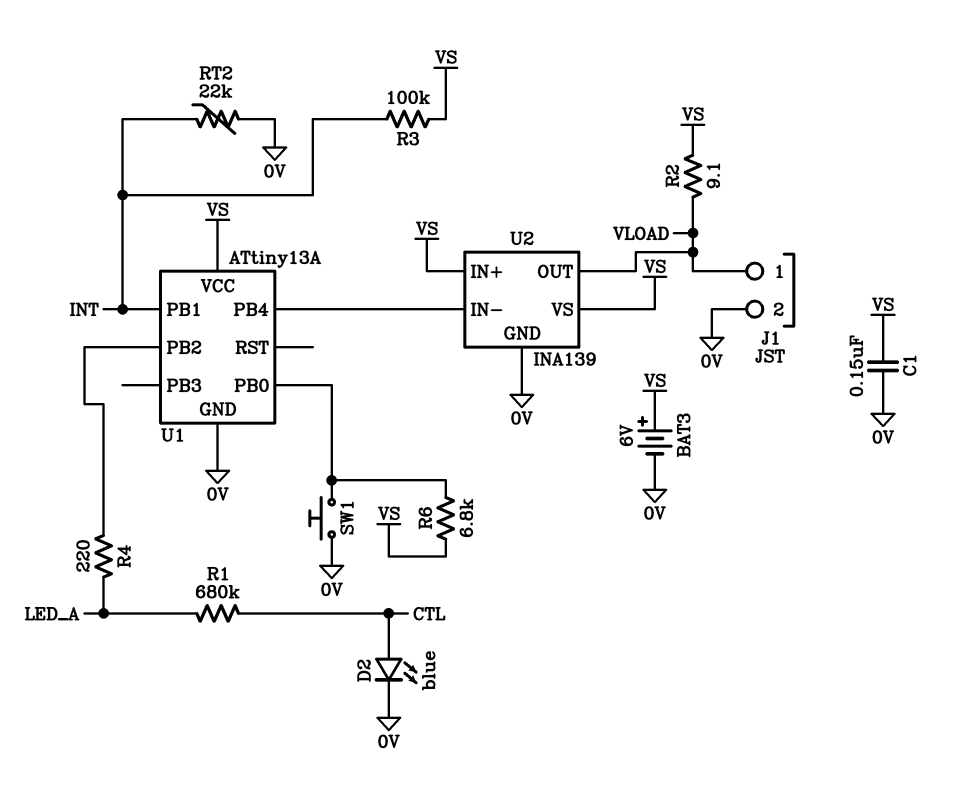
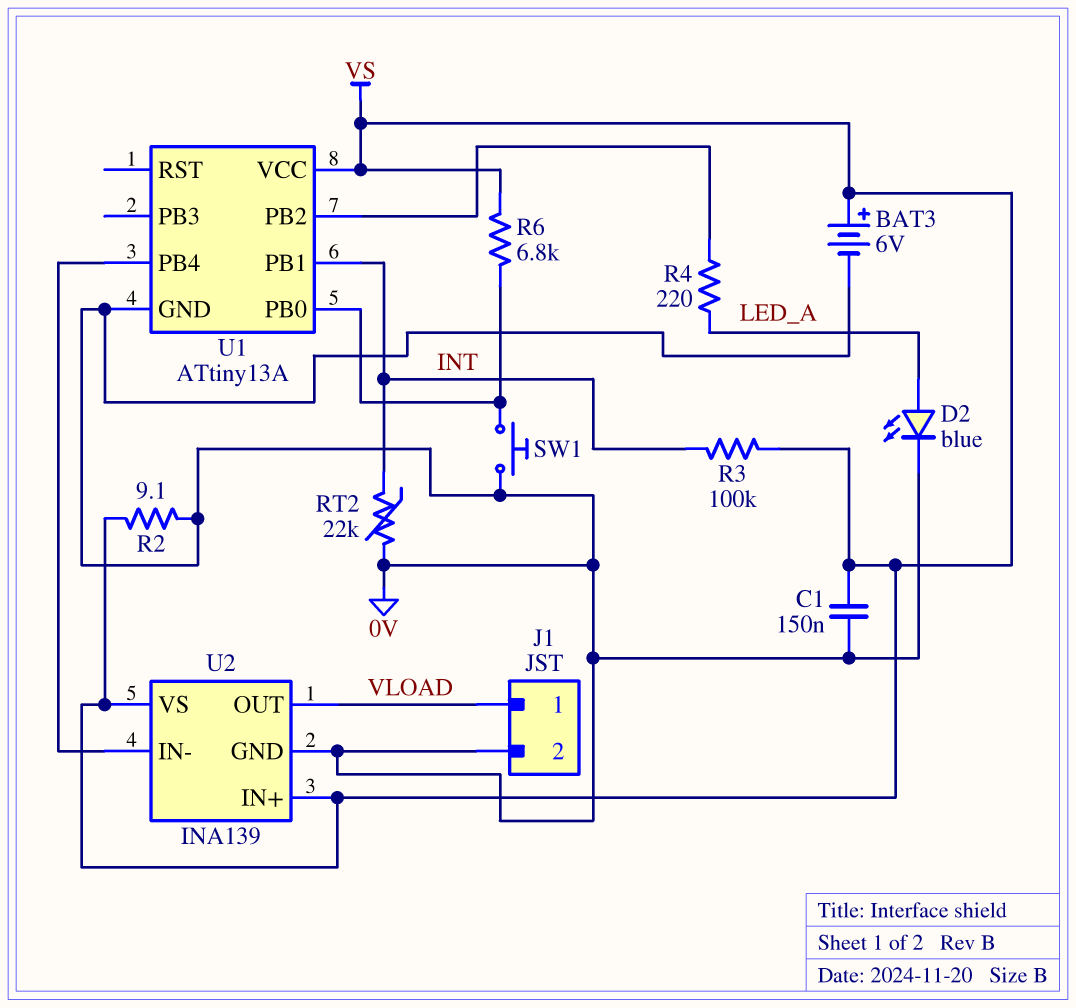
D2: LED blue (A CTL, K 0V) -> LED blue (A LED_A, K 0V)
R1: 680k (CTL, LED_A) -> none
R2: 9.1 (VLOAD, VS) -> 9.1 (0V, VS)

